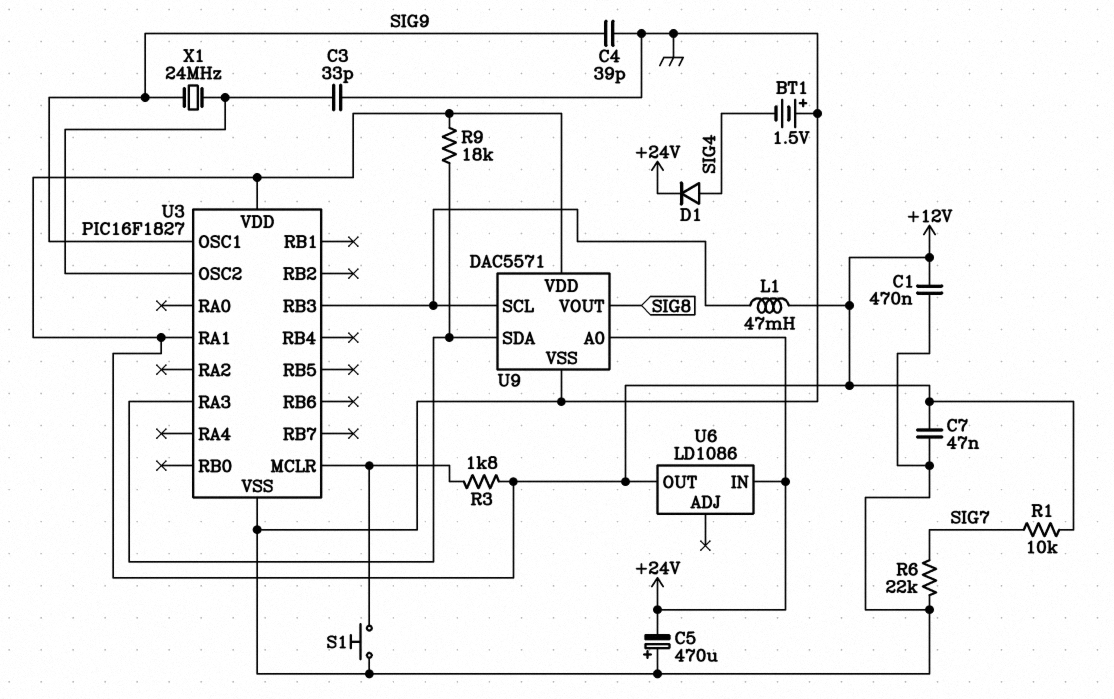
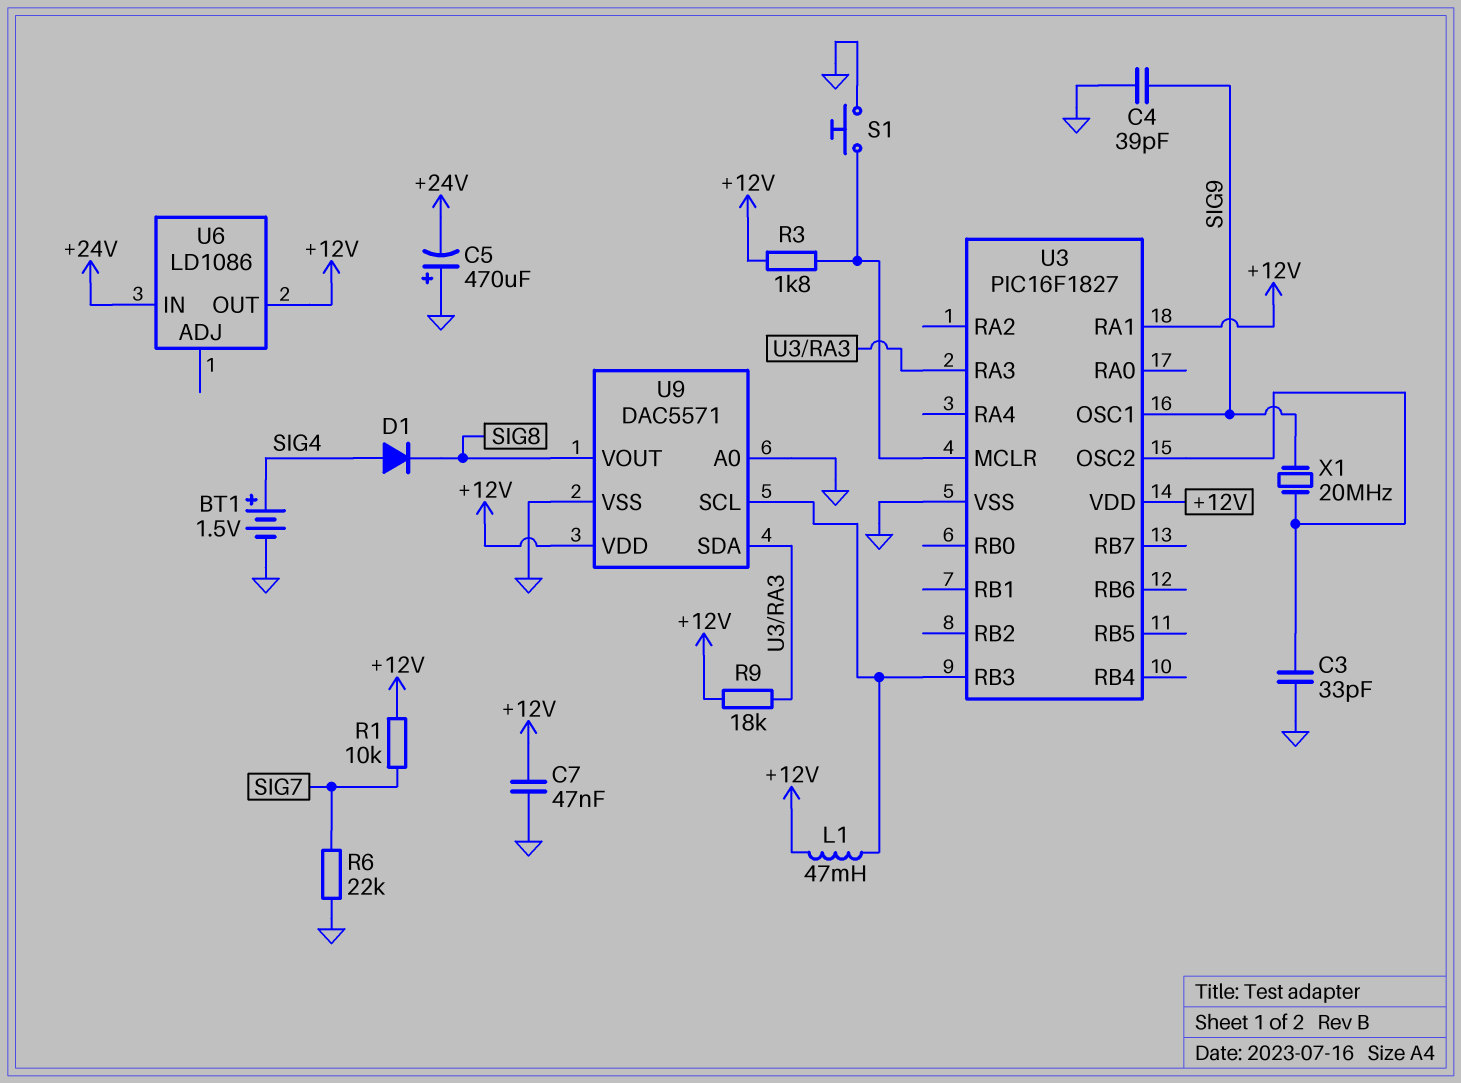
BT1: 1.5V (plus GND, minus SIG4) -> 1.5V (plus SIG4, minus GND)
C1: 470nF (+12V, GND) -> none
D1: diode (A SIG4, K +24V) -> diode (A SIG4, K SIG8)
U9 pin A0: +24V -> GND
X1: 24MHz (SIG9, U3/OSC2) -> 20MHz (SIG9, U3/OSC2)

